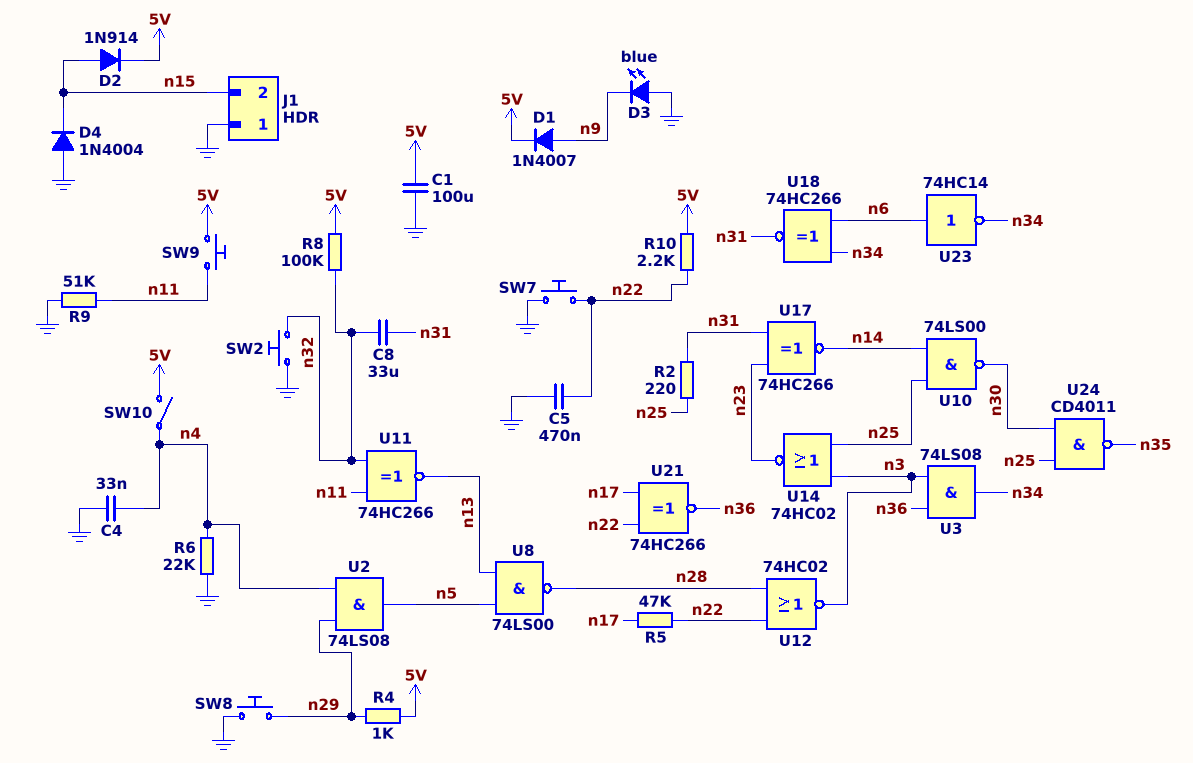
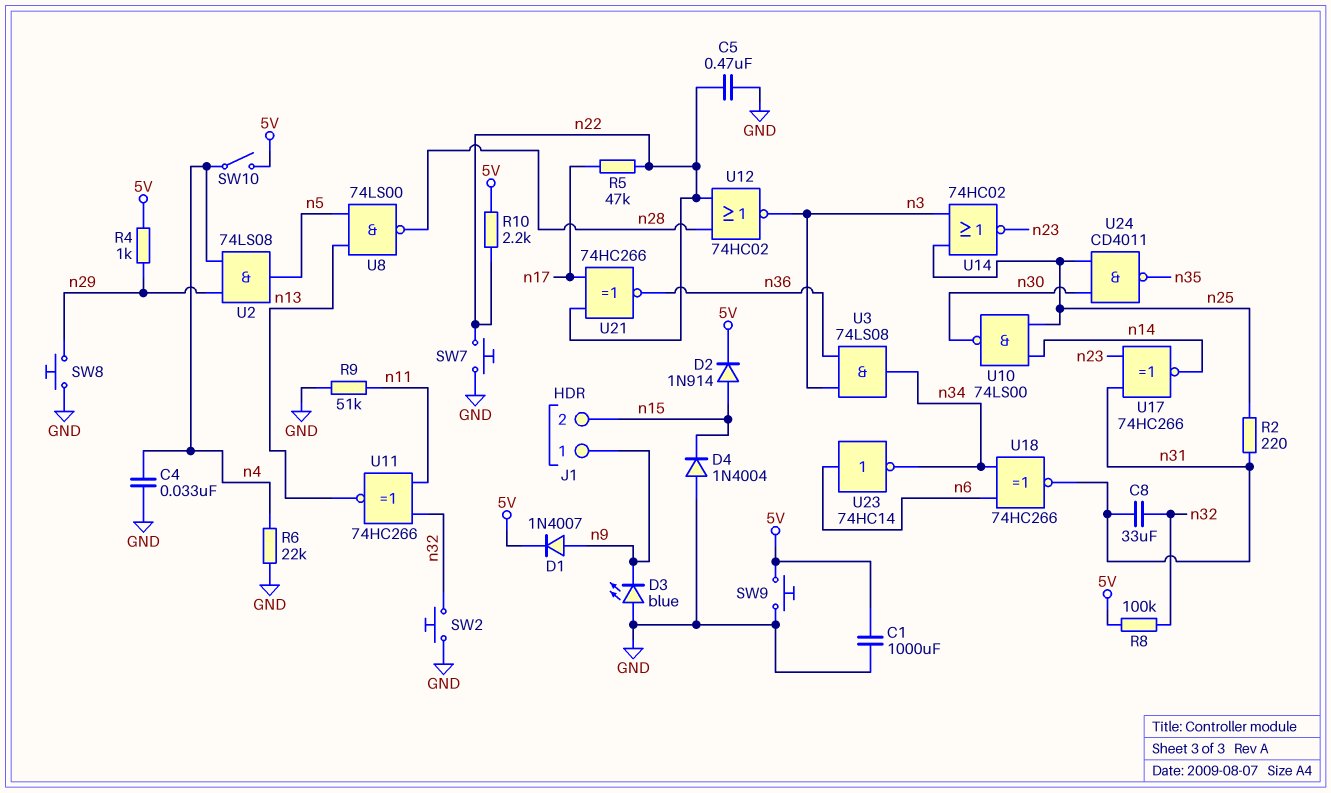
C1: 100uF (5V, GND) -> 1000uF (5V, GND)
J1 pin 1: GND -> n9
SW9: button (5V, n11) -> button (5V, GND)

